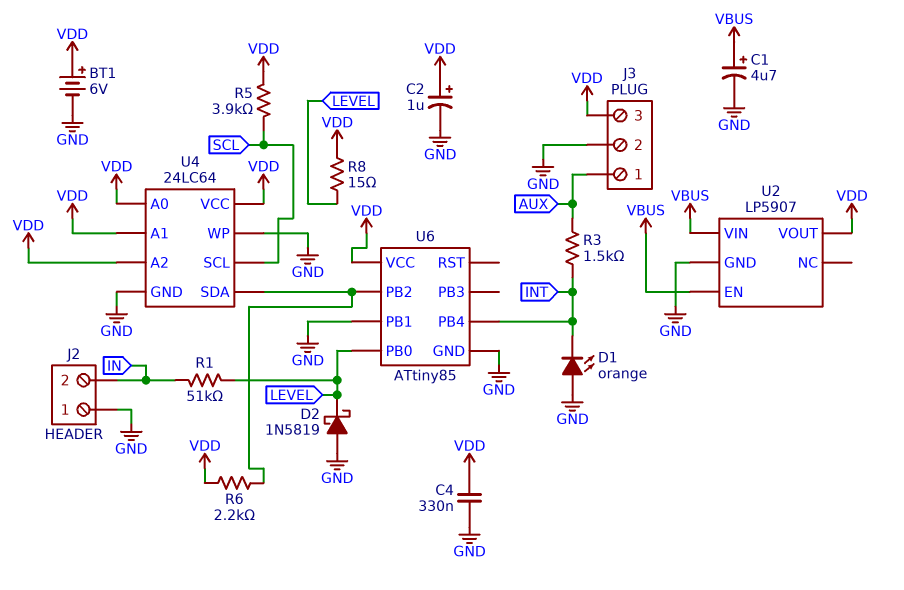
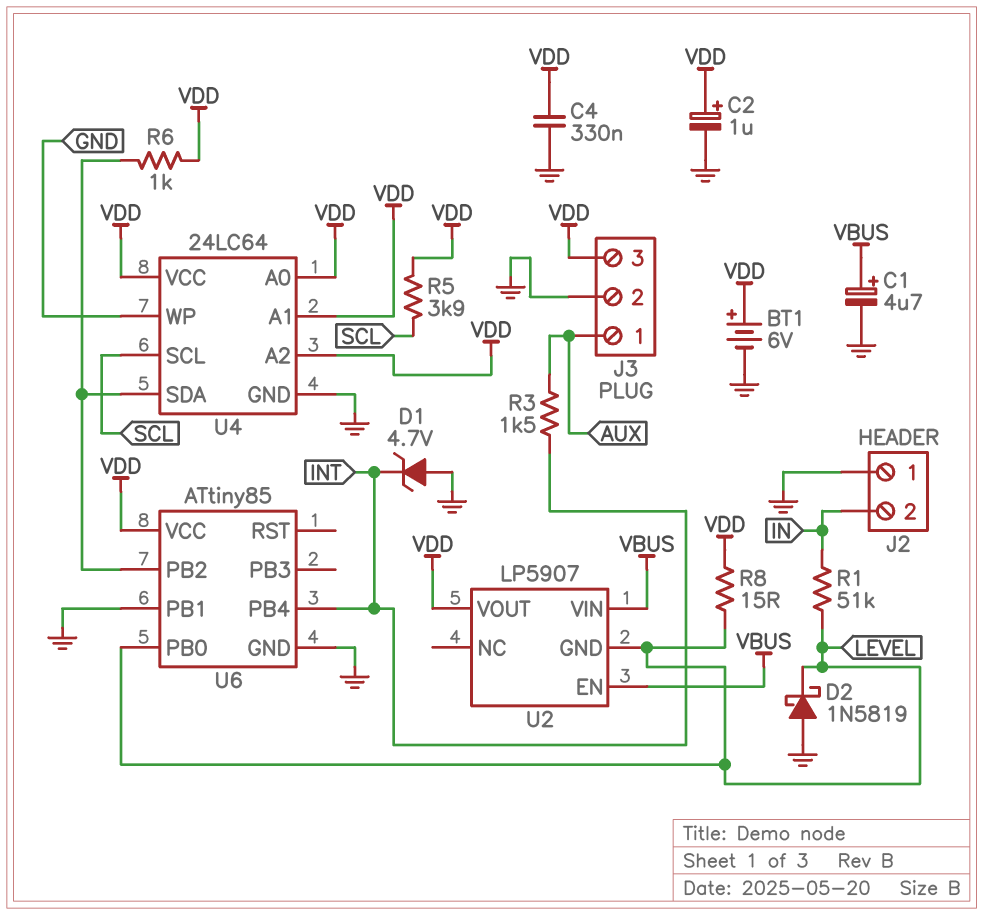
D1: LED orange (A GND, K INT) -> zener 4.7V (A GND, K INT)
R6: 2.2k (U4/SDA, VDD) -> 1k (U4/SDA, VDD)
U2 pin GND: GND -> LEVEL

